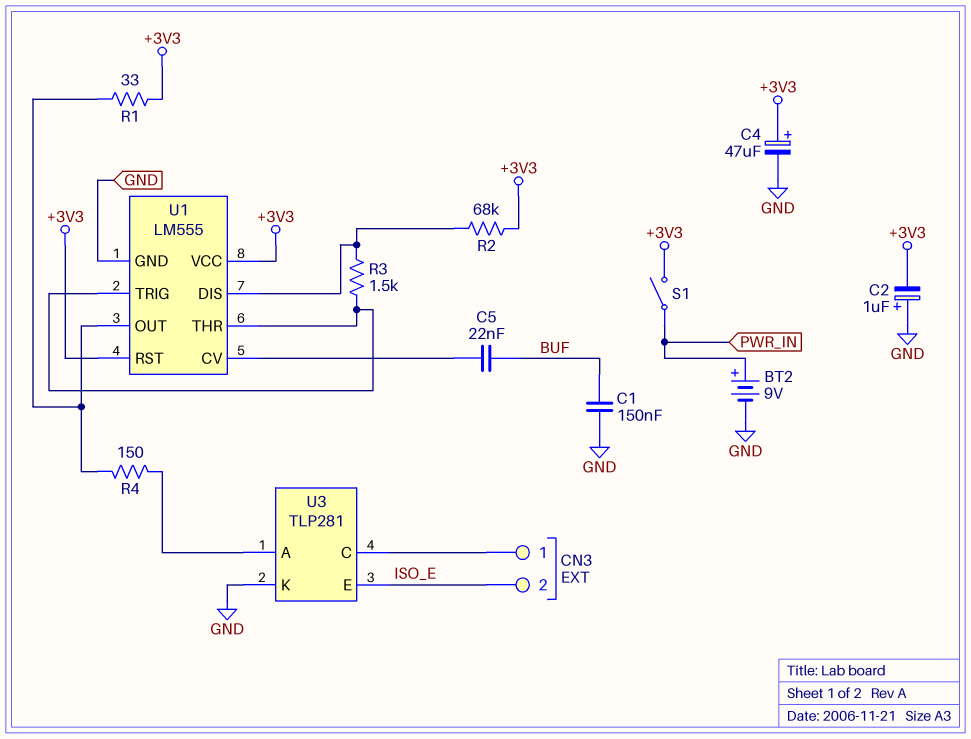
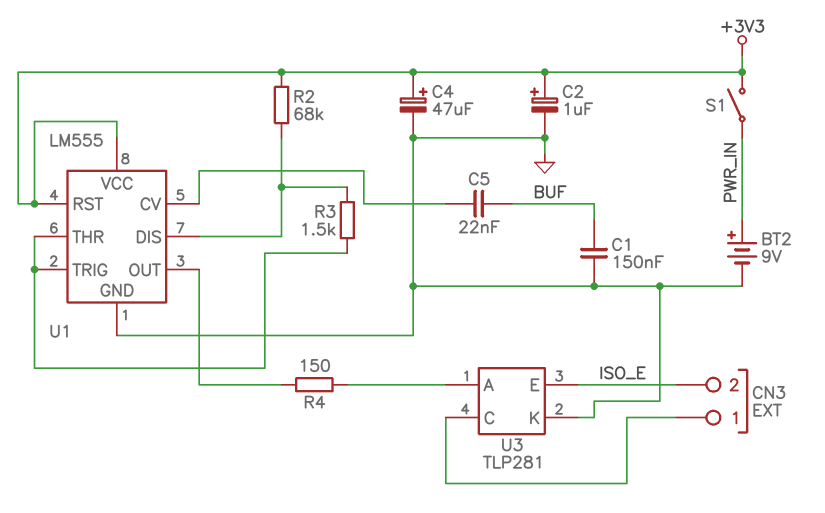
C2: 1uF (plus GND, minus +3V3) -> 1uF (plus +3V3, minus GND)
R1: 33 (+3V3, U1/OUT) -> none

